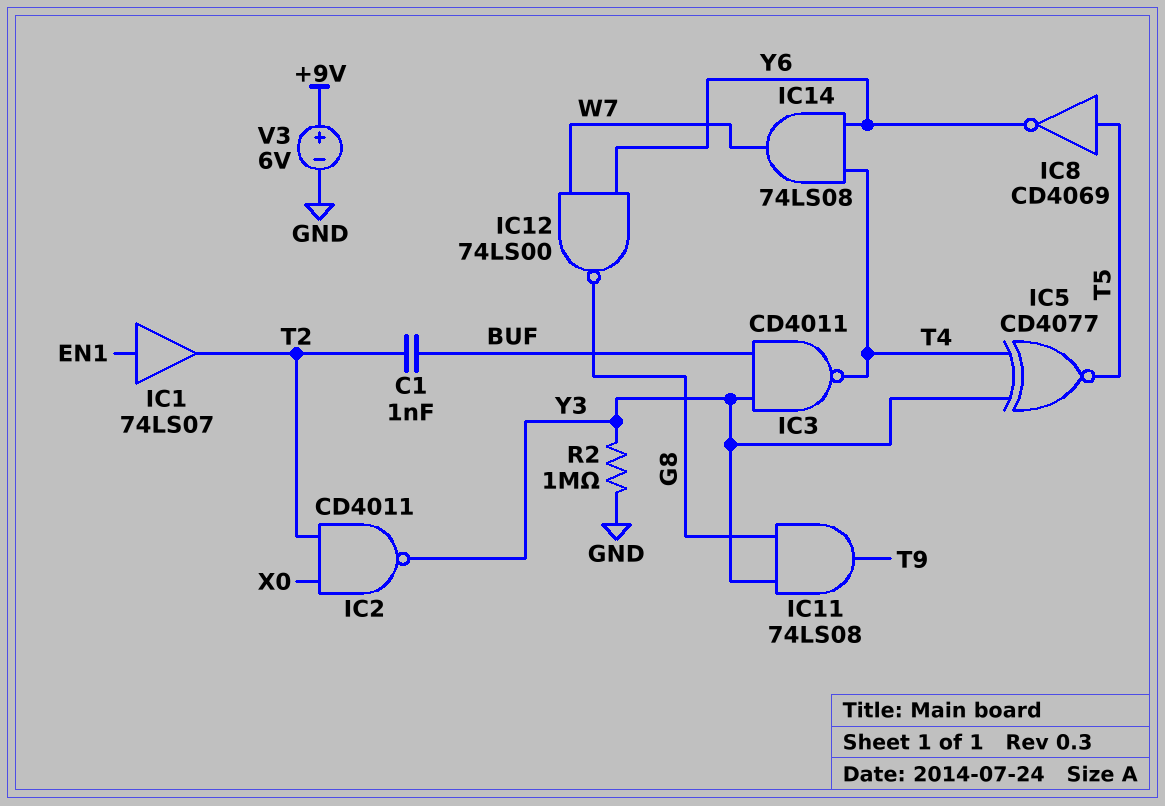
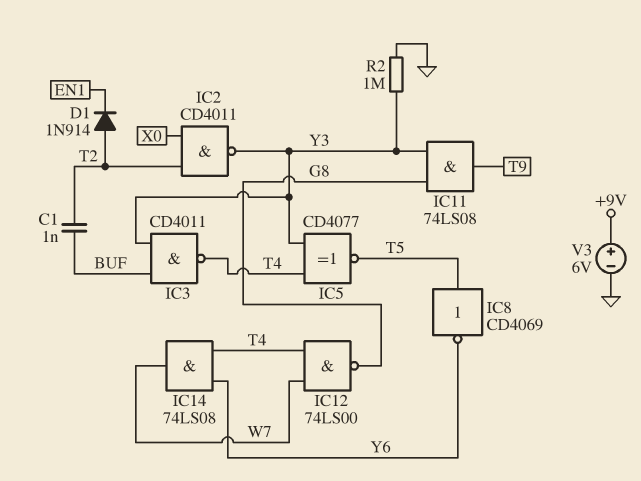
D1: none -> diode 1N914 (A T2, K EN1)
IC1: buffer 74LS07 (in EN1, out T2) -> none
IC12: NAND 74LS00 (in W7, in Y6, out G8) -> NAND 74LS00 (in T4, in W7, out G8)

